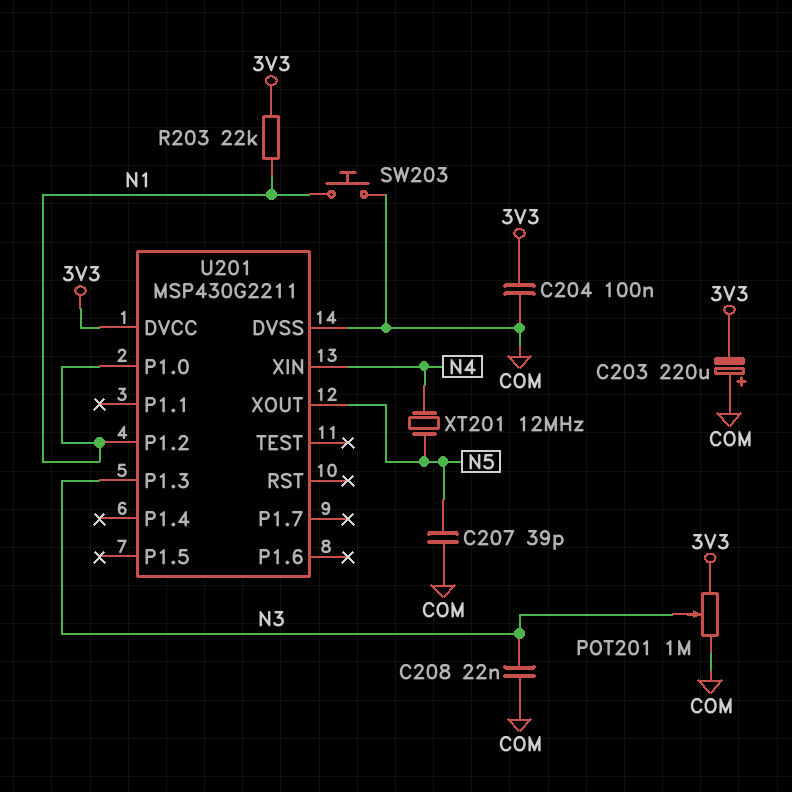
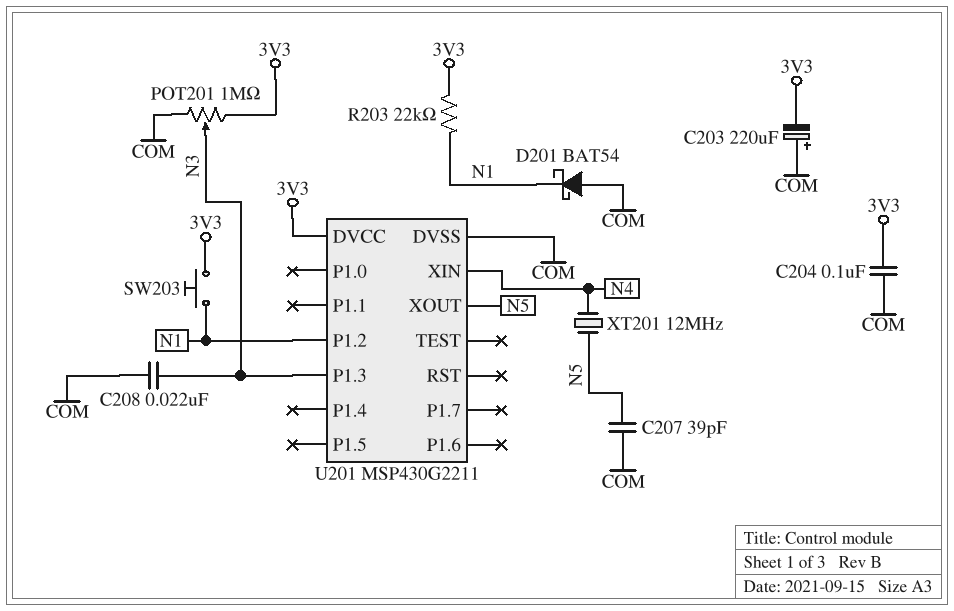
D201: none -> schottky BAT54 (A COM, K N1)
SW203: button (COM, N1) -> button (3V3, N1)
U201 pin P1.0: N1 -> none

